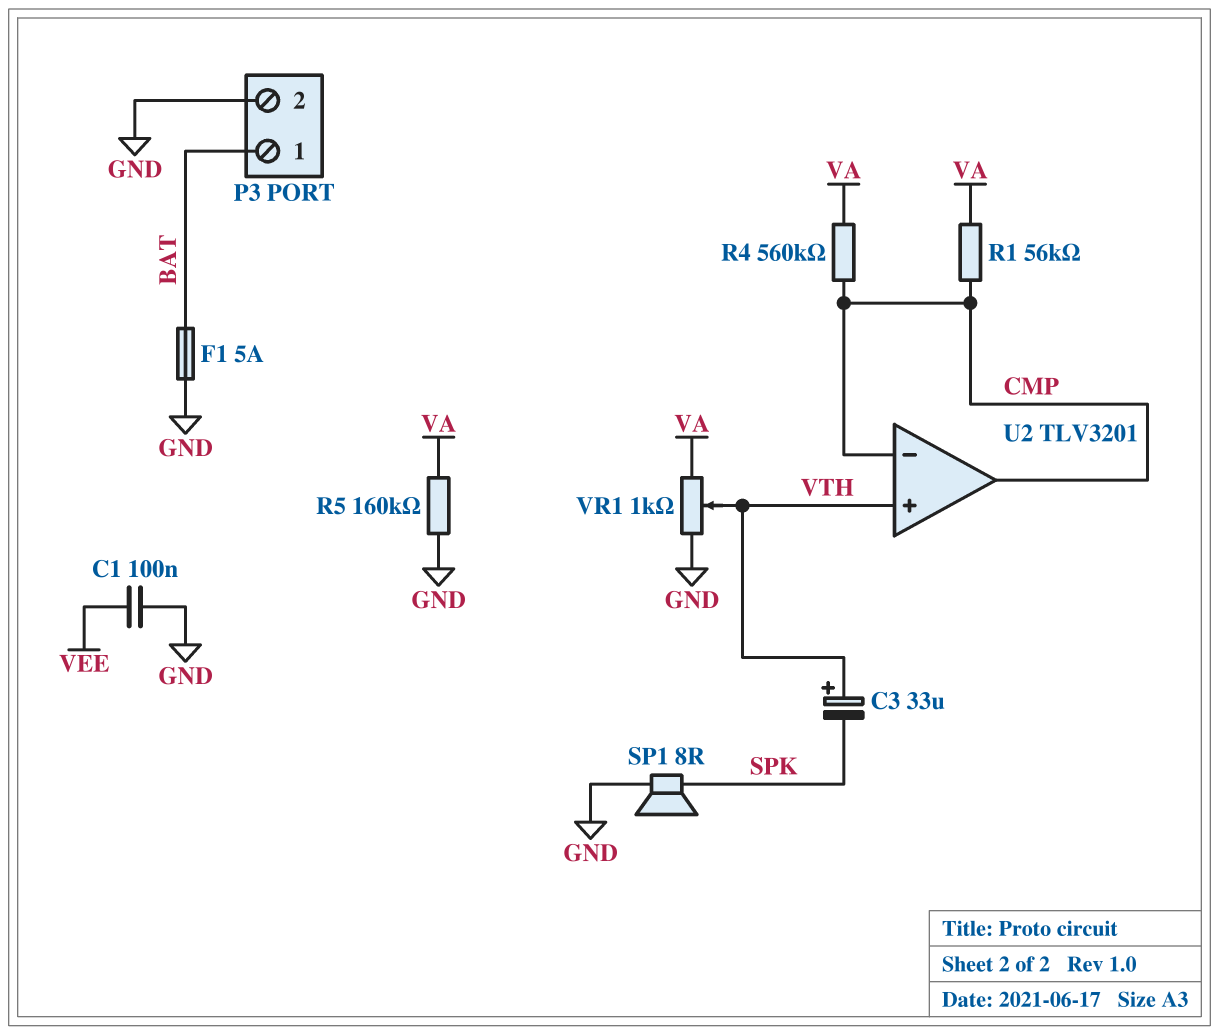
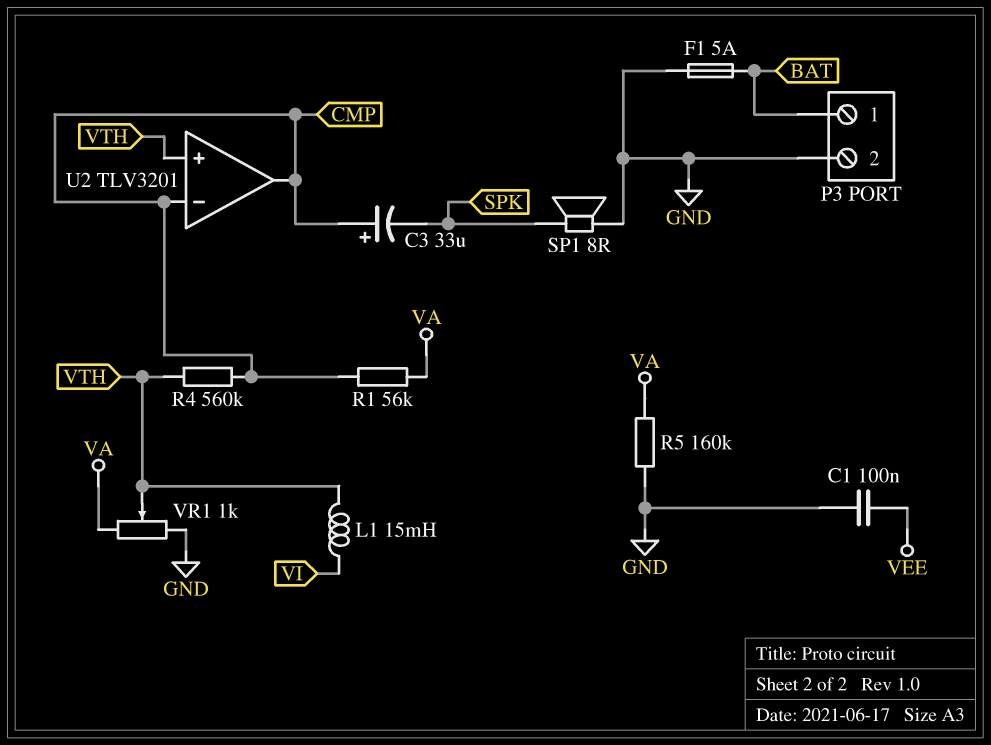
C3: 33uF (plus VTH, minus SPK) -> 33uF (plus CMP, minus SPK)
L1: none -> 15mH (VI, VTH)
R4: 560k (CMP, VA) -> 560k (CMP, VTH)

